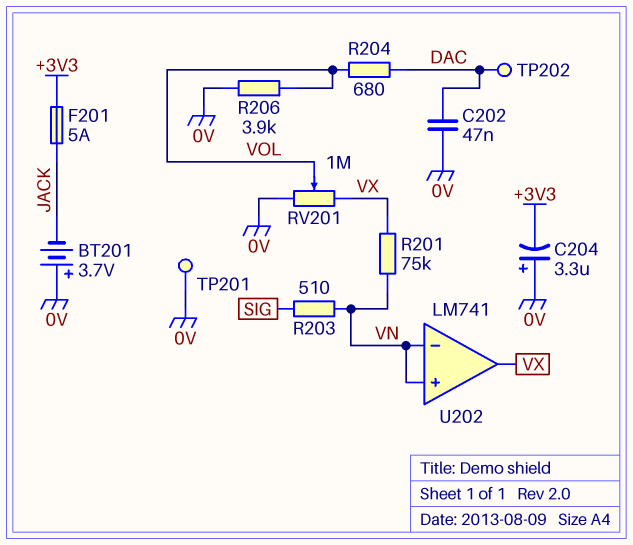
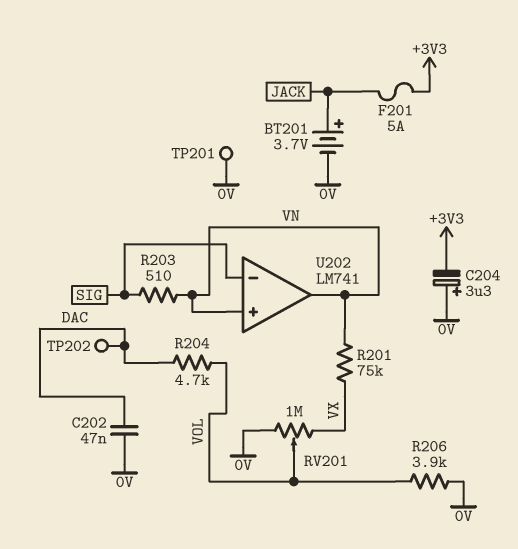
BT201: 3.7V (plus 0V, minus JACK) -> 3.7V (plus JACK, minus 0V)
R204: 680 (DAC, VOL) -> 4.7k (DAC, VOL)
U202 pin in-: VN -> SIG
U202 pin out: VX -> VN

